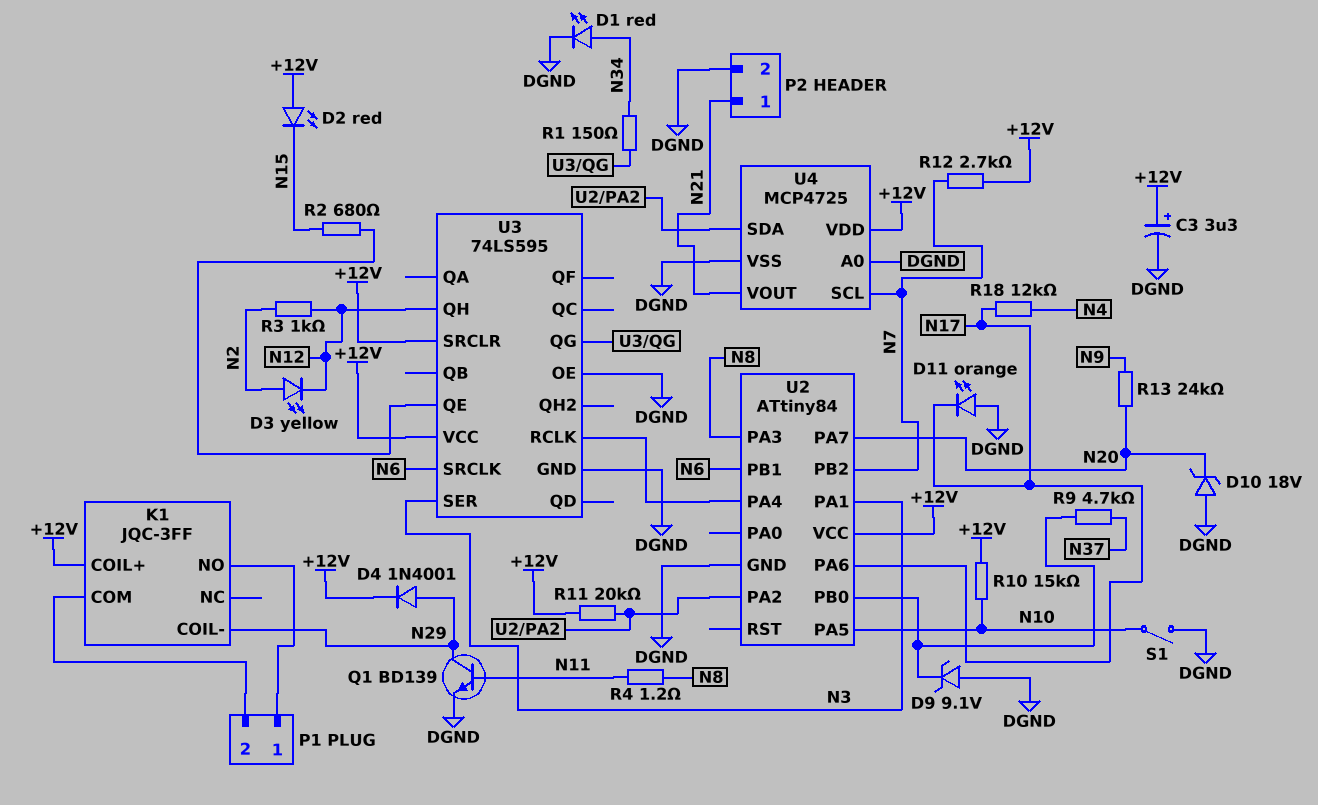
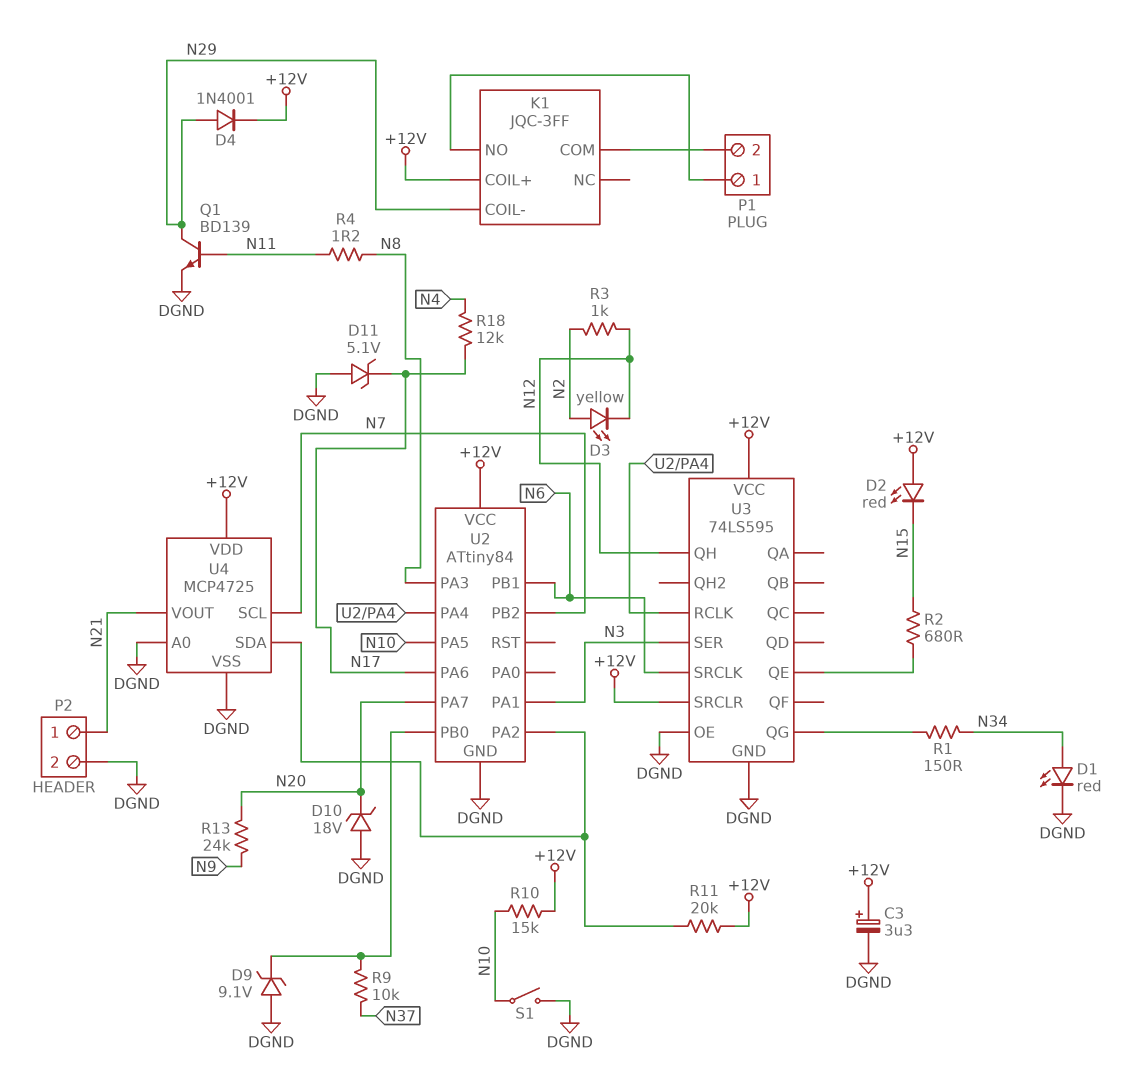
D11: LED orange (A DGND, K N17) -> zener 5.1V (A DGND, K N17)
R9: 4.7k (N37, U2/PB0) -> 10k (N37, U2/PB0)
R12: 2.7k (+12V, N7) -> none

